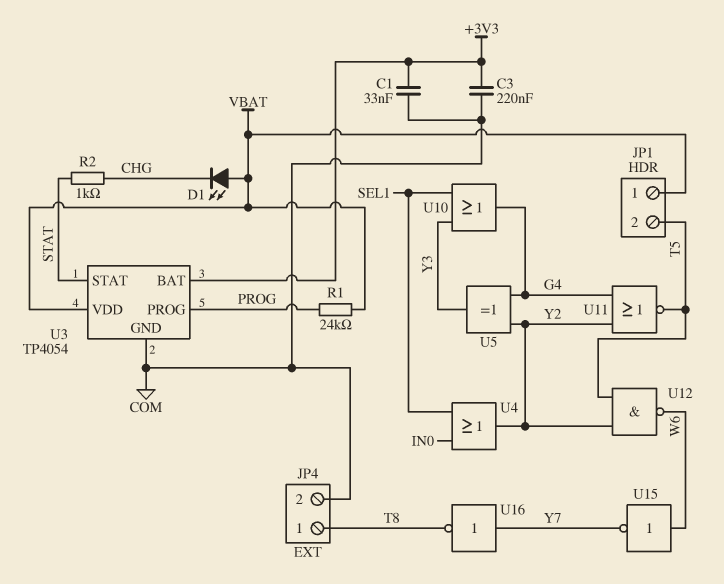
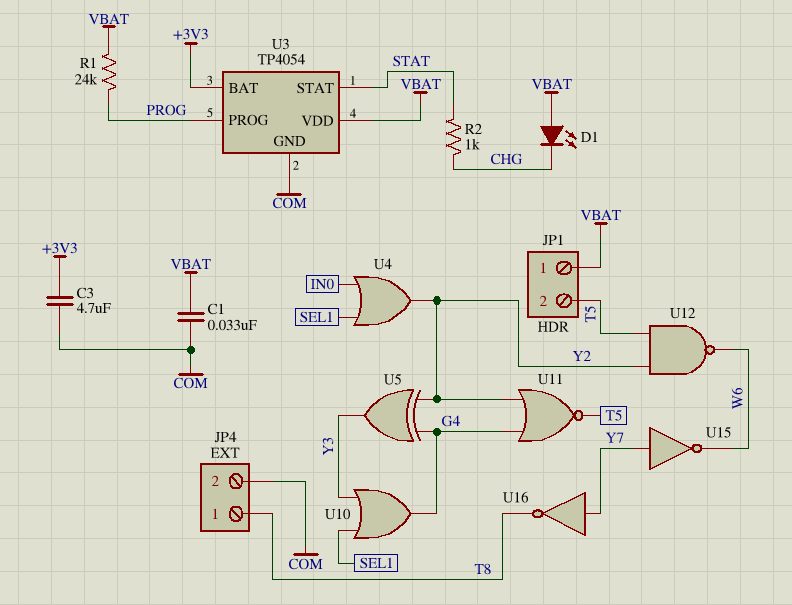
C1: 33nF (+3V3, COM) -> 33nF (COM, VBAT)
C3: 220nF (+3V3, COM) -> 4.7uF (+3V3, COM)
U15: NOT (in W6, out Y7) -> NOT (in Y7, out W6)

